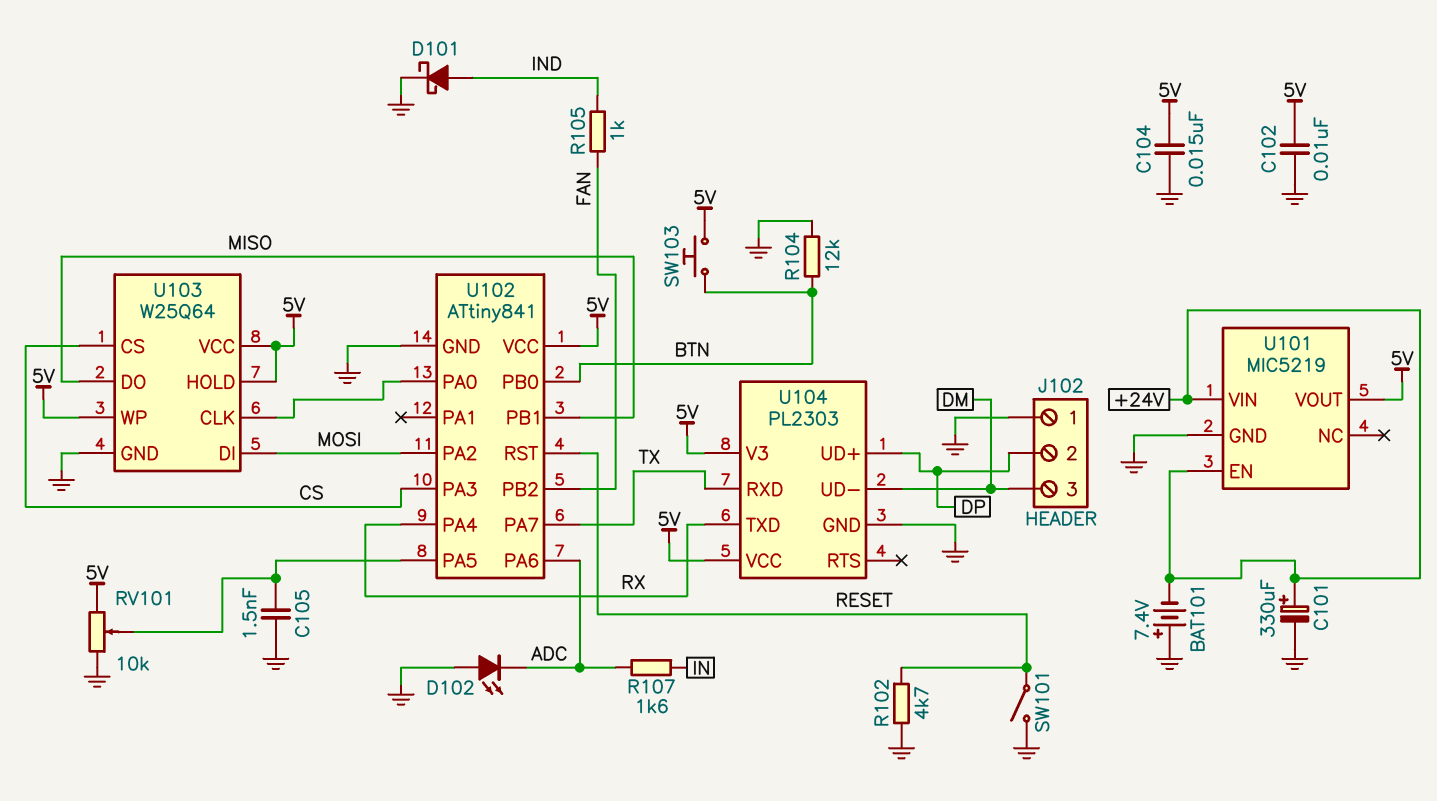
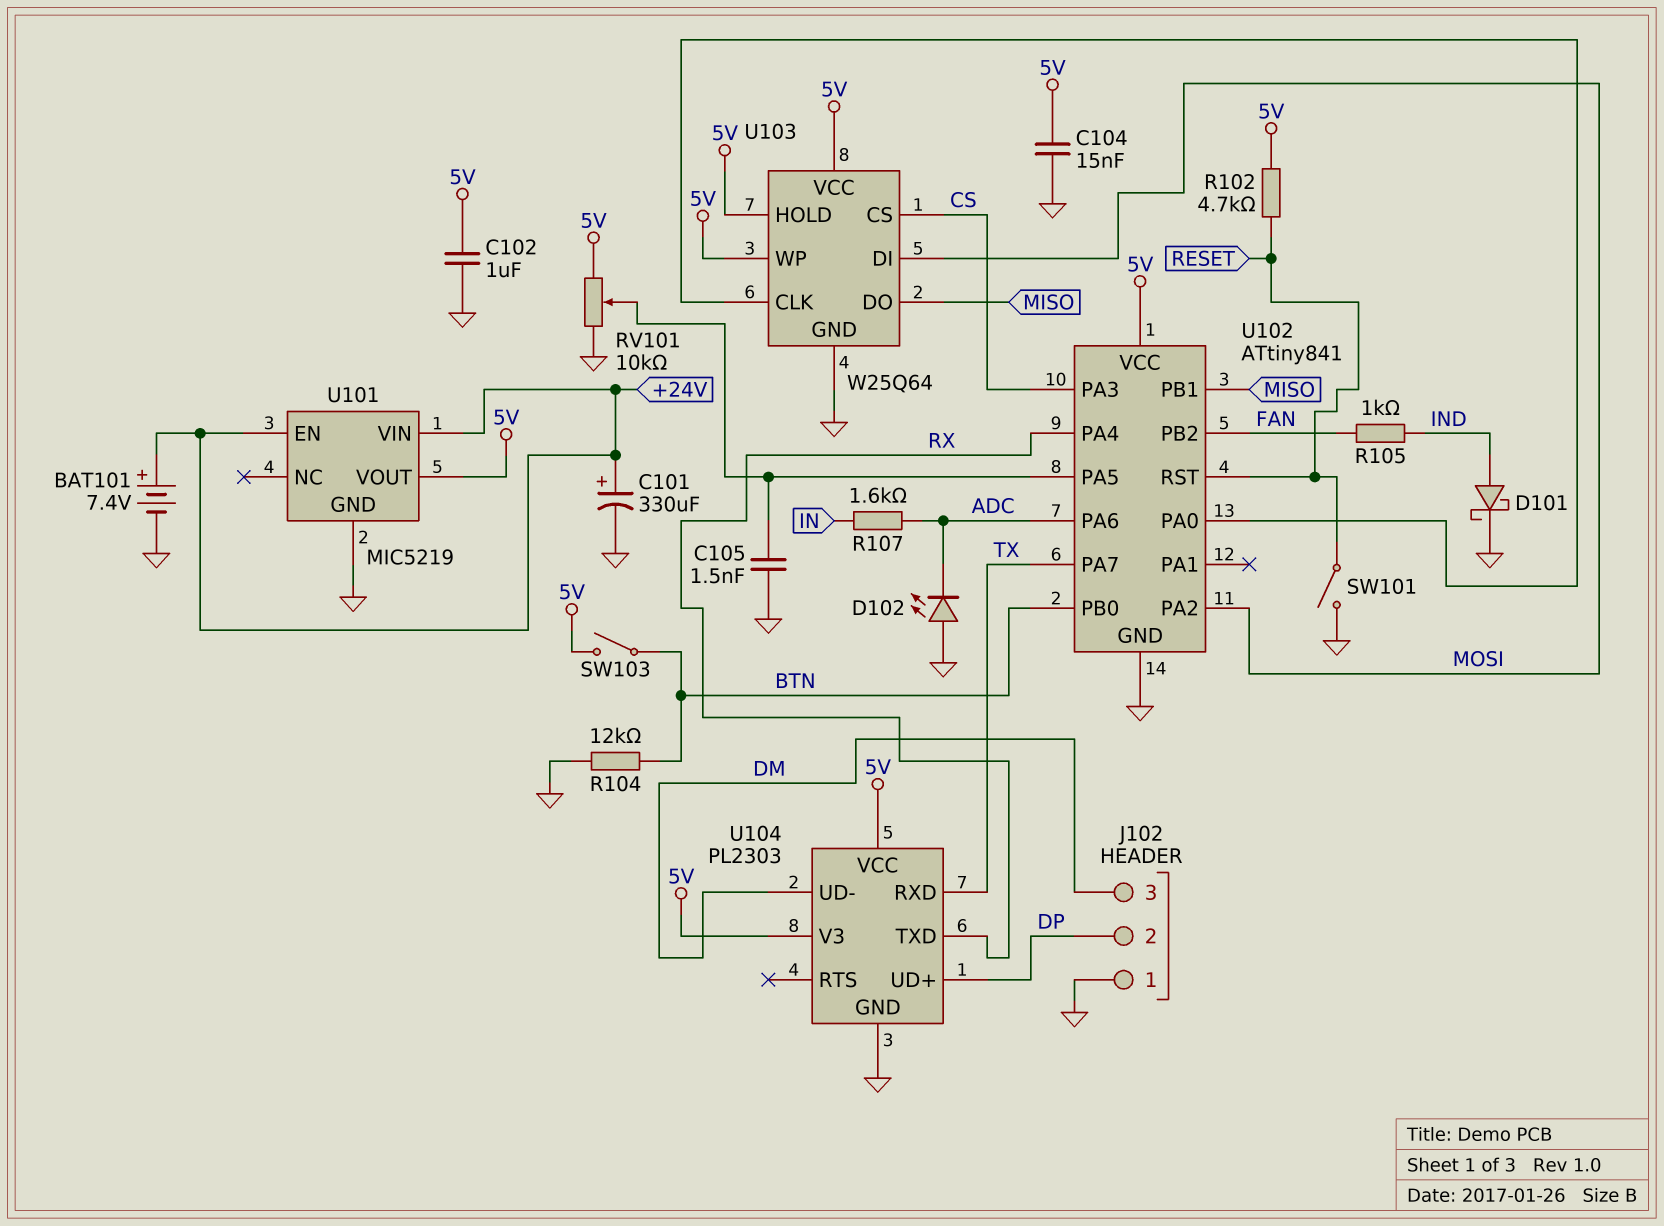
BAT101: 7.4V (plus GND, minus +24V) -> 7.4V (plus +24V, minus GND)
C102: 10nF (5V, GND) -> 1uF (5V, GND)
R102: 4.7k (GND, RESET) -> 4.7k (5V, RESET)
SW103: button (5V, BTN) -> switch (5V, BTN)

